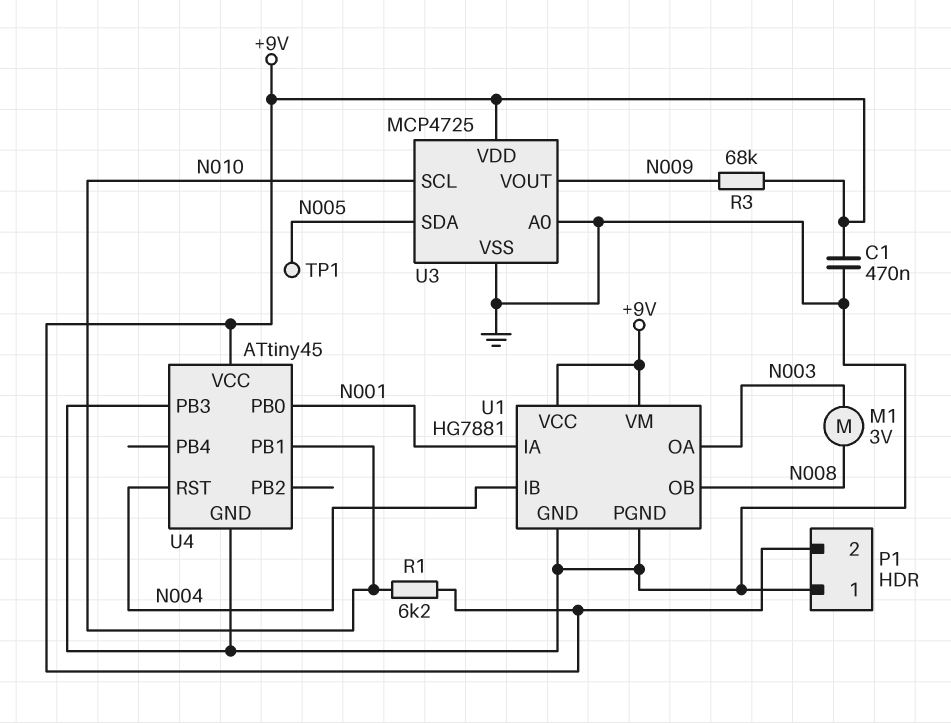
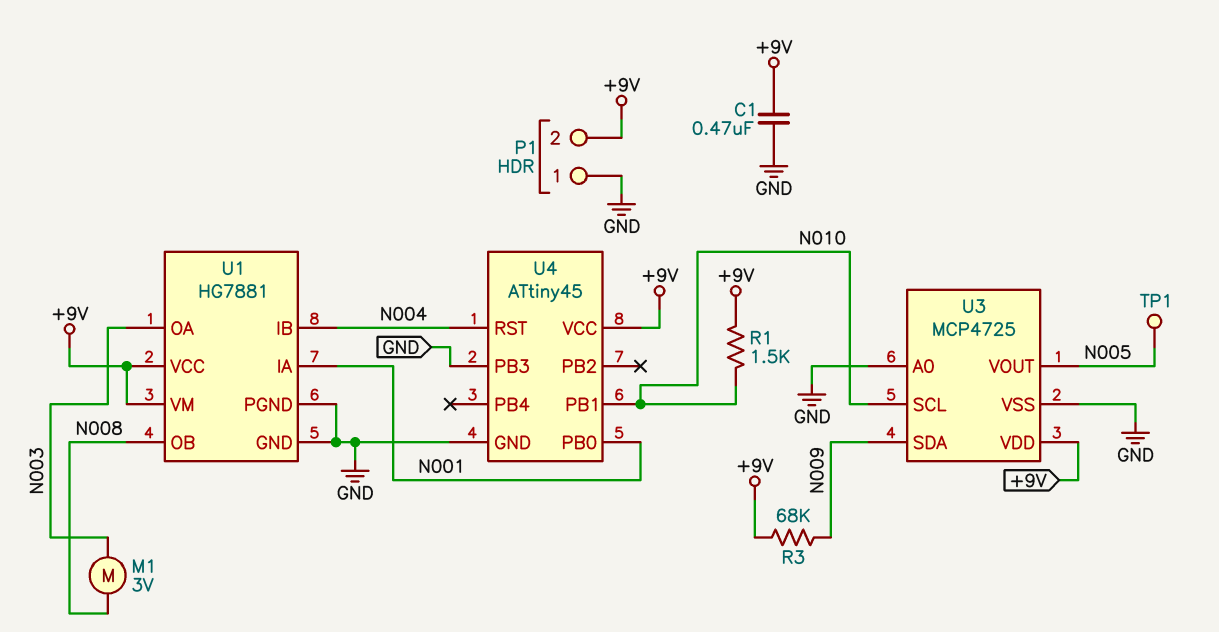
R1: 6.2k (+9V, N010) -> 1.5k (+9V, N010)
U3 pin SDA: N005 -> N009
U3 pin VOUT: N009 -> N005

